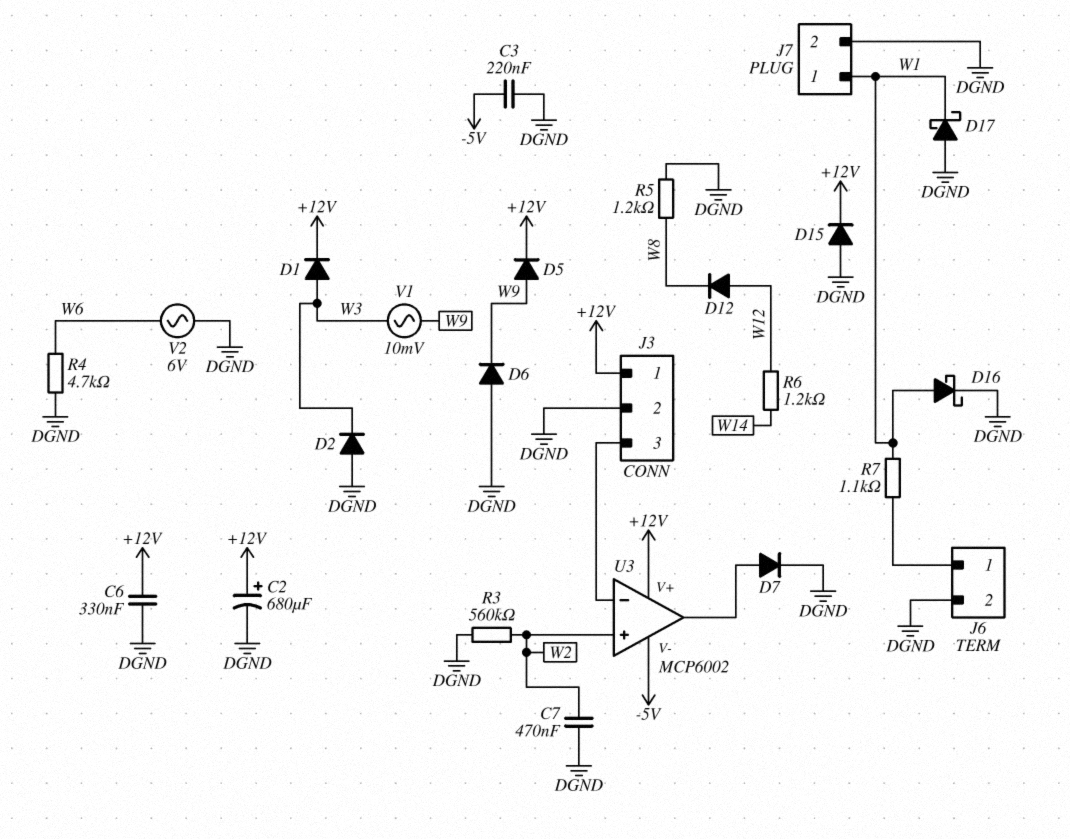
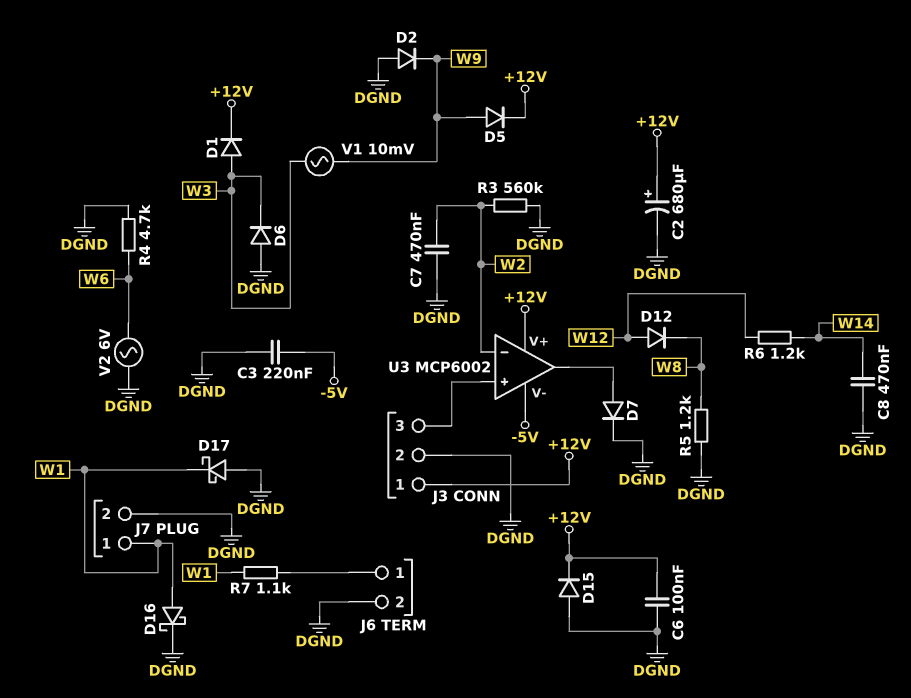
C6: 330nF (+12V, DGND) -> 100nF (+12V, DGND)
C8: none -> 470nF (DGND, W14)
D2: diode (A DGND, K W3) -> diode (A DGND, K W9)
D6: diode (A DGND, K W9) -> diode (A DGND, K W3)
U3 pin in+: W2 -> J3/3
U3 pin in-: J3/3 -> W2

